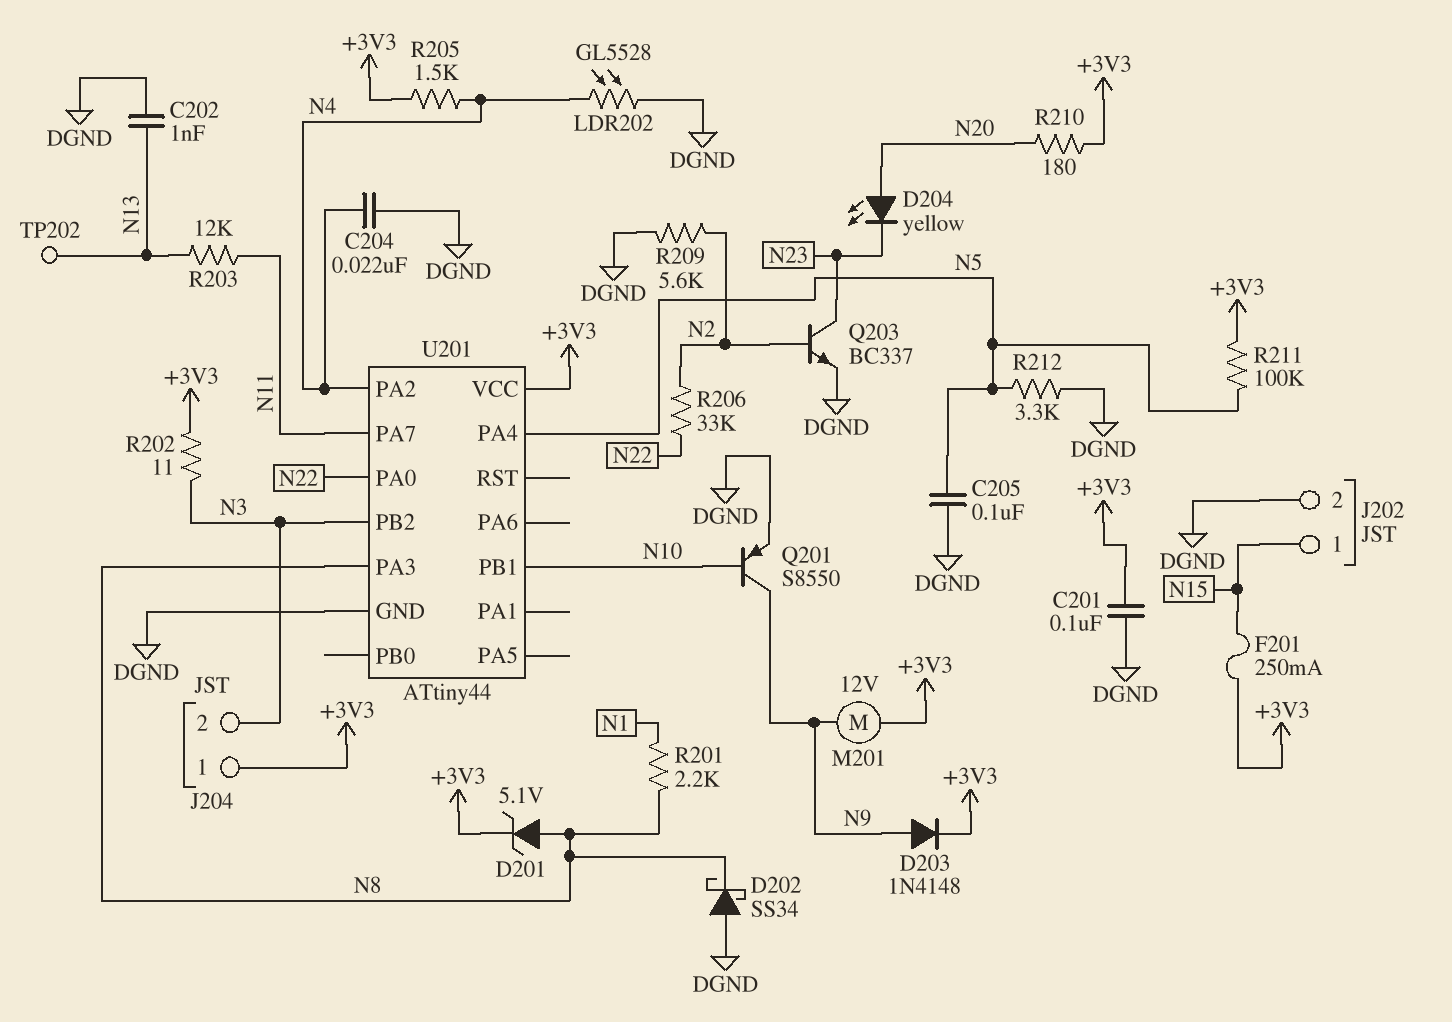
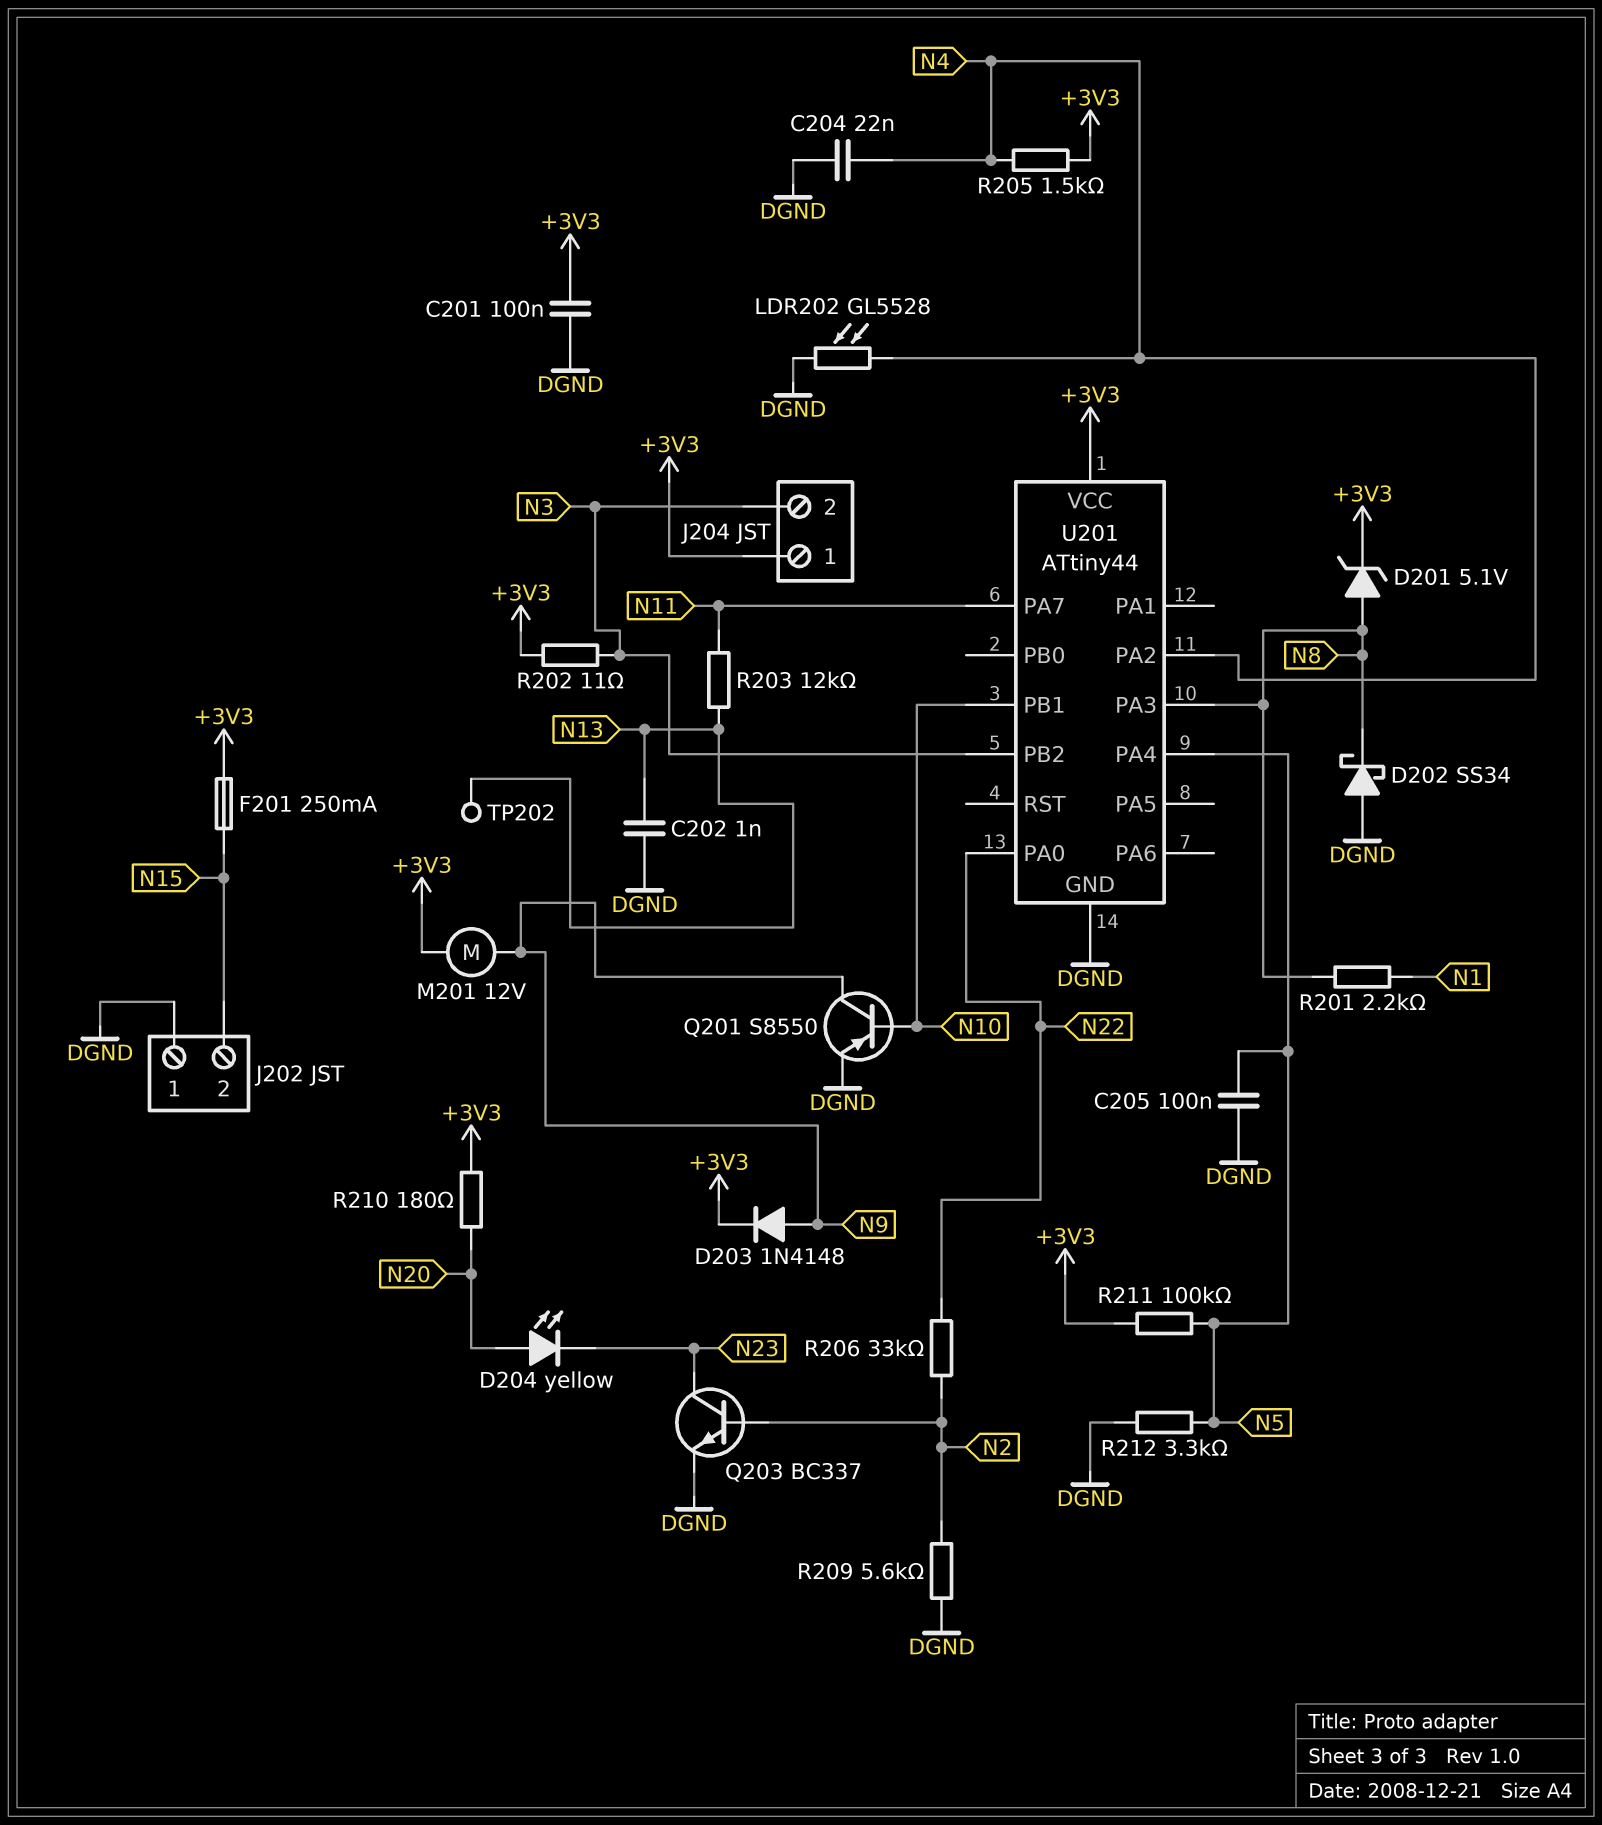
J202 pin 1: N15 -> DGND
J202 pin 2: DGND -> N15

